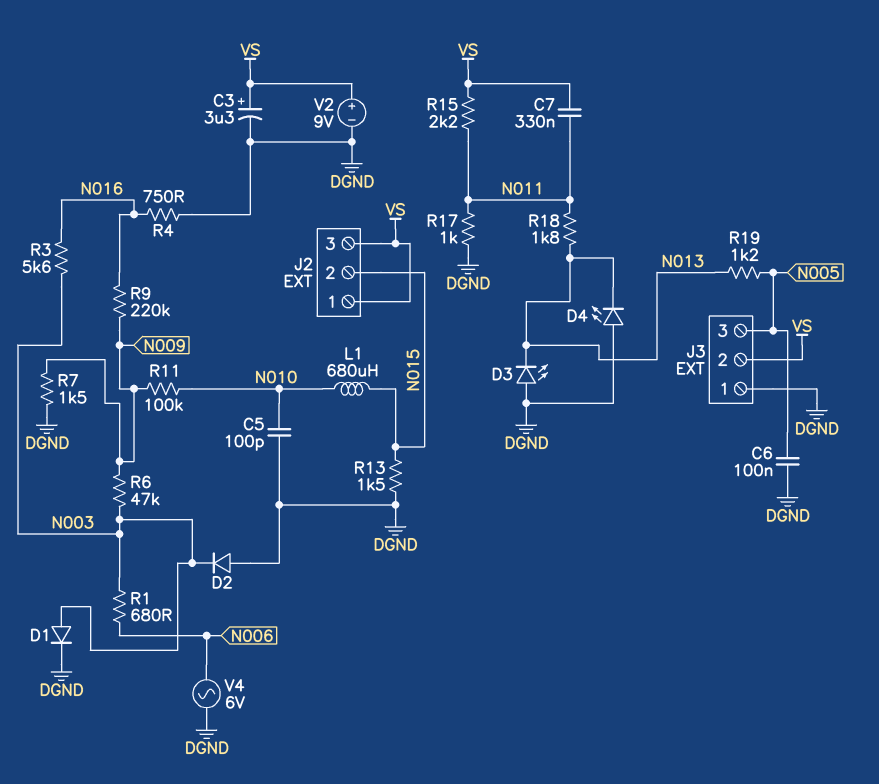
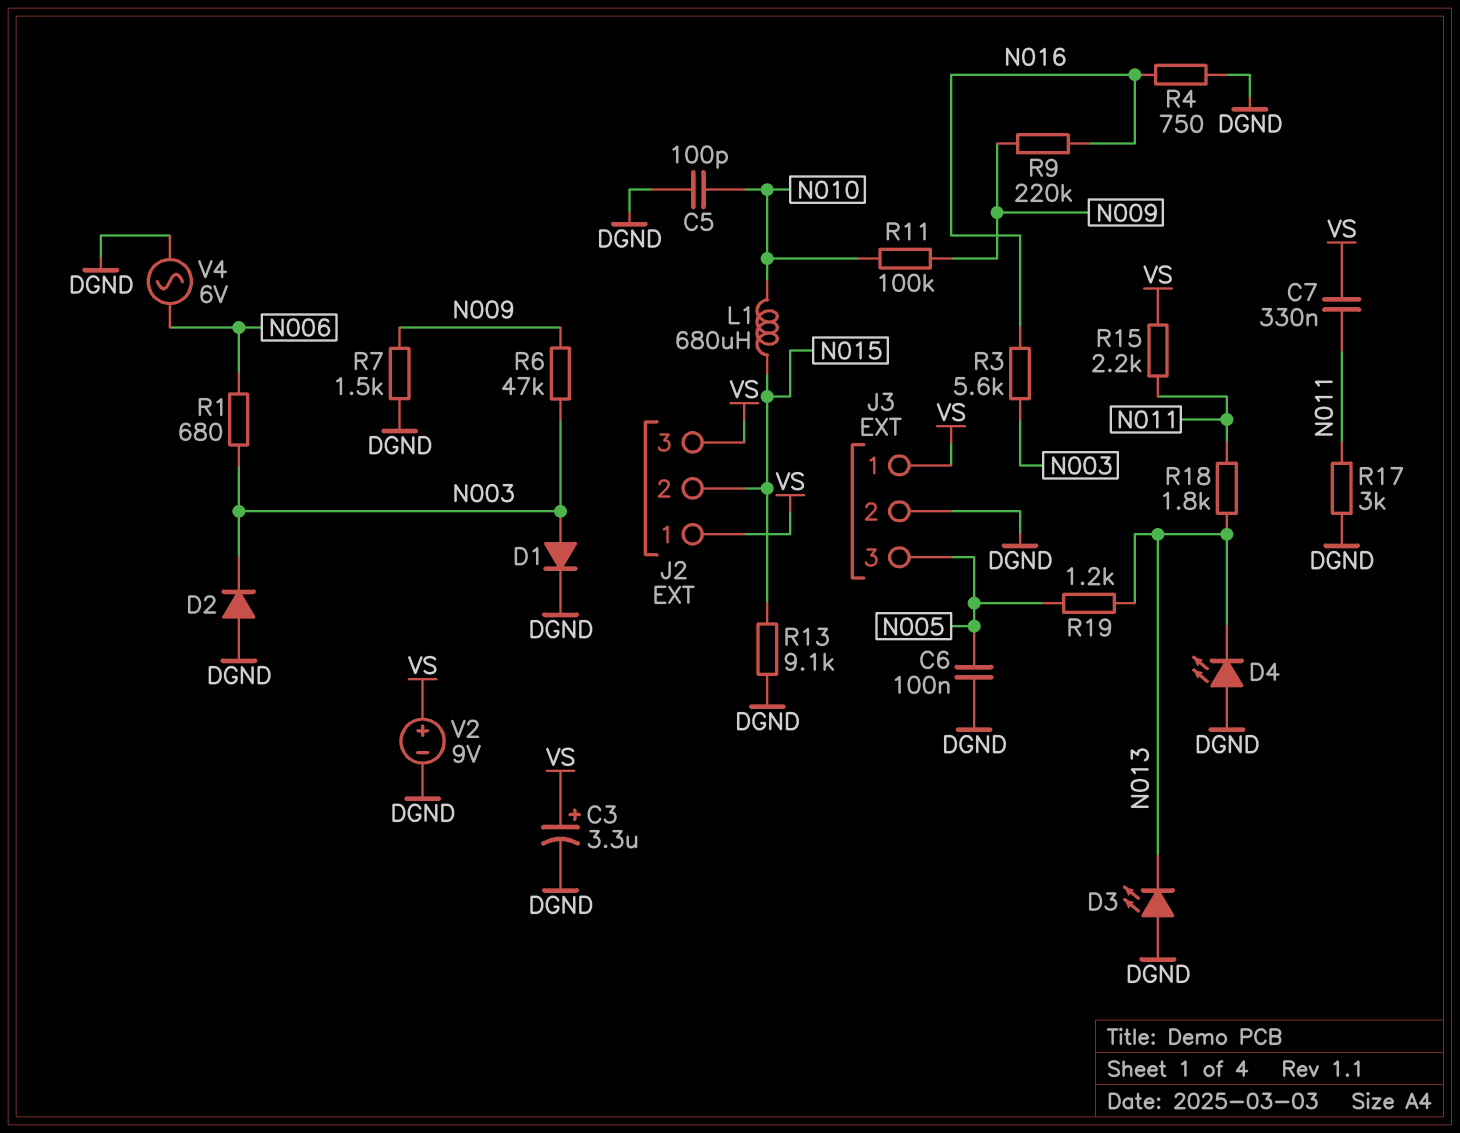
J3 pin 1: DGND -> VS
J3 pin 2: VS -> DGND
R13: 1.5k (DGND, N015) -> 9.1k (DGND, N015)
R17: 1k (DGND, N011) -> 3k (DGND, N011)

